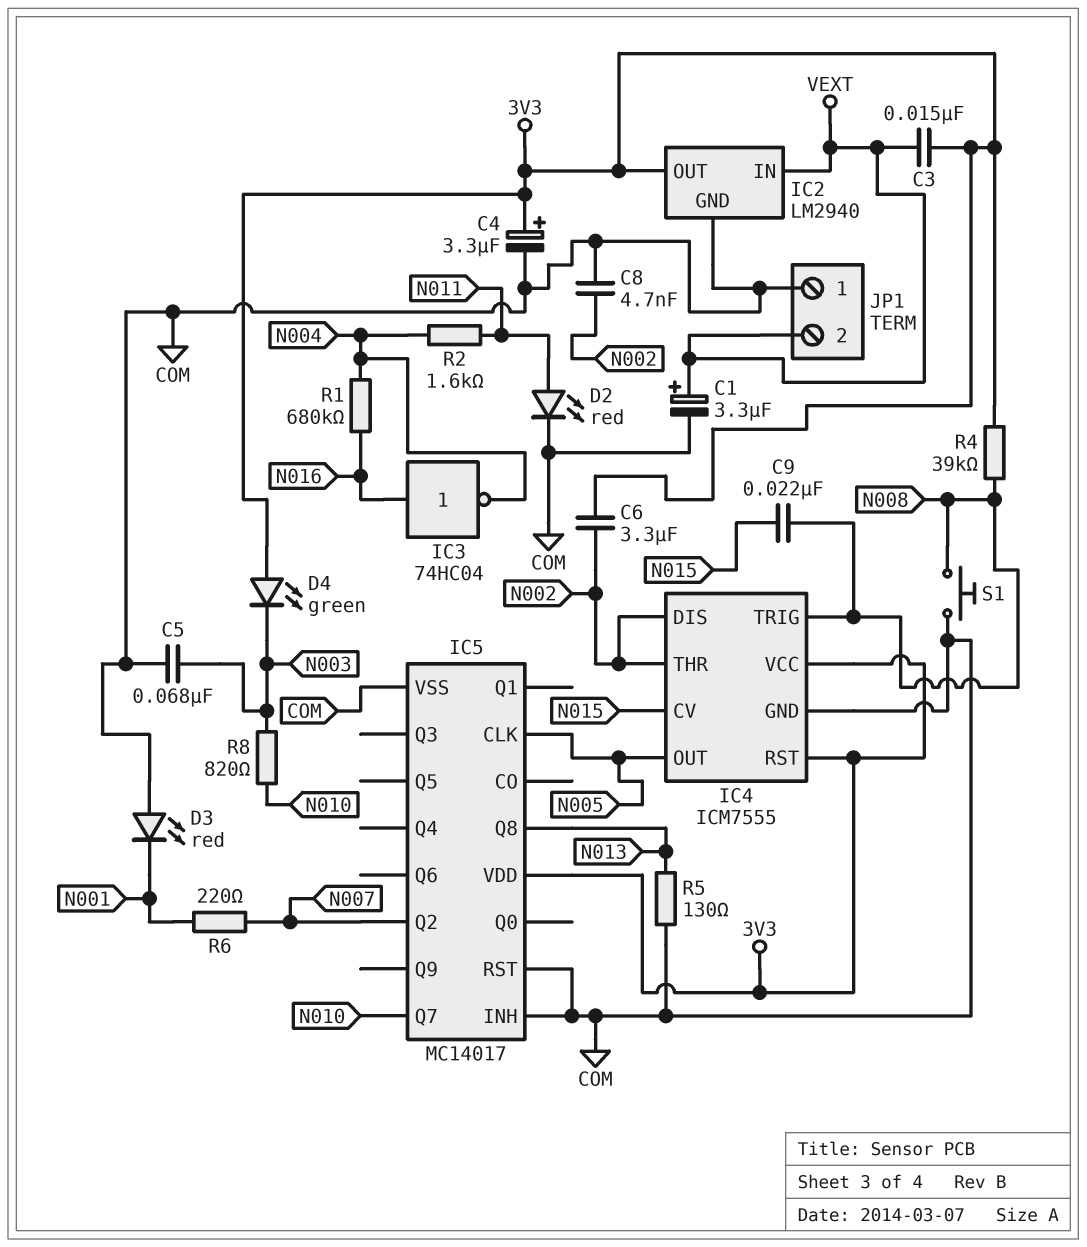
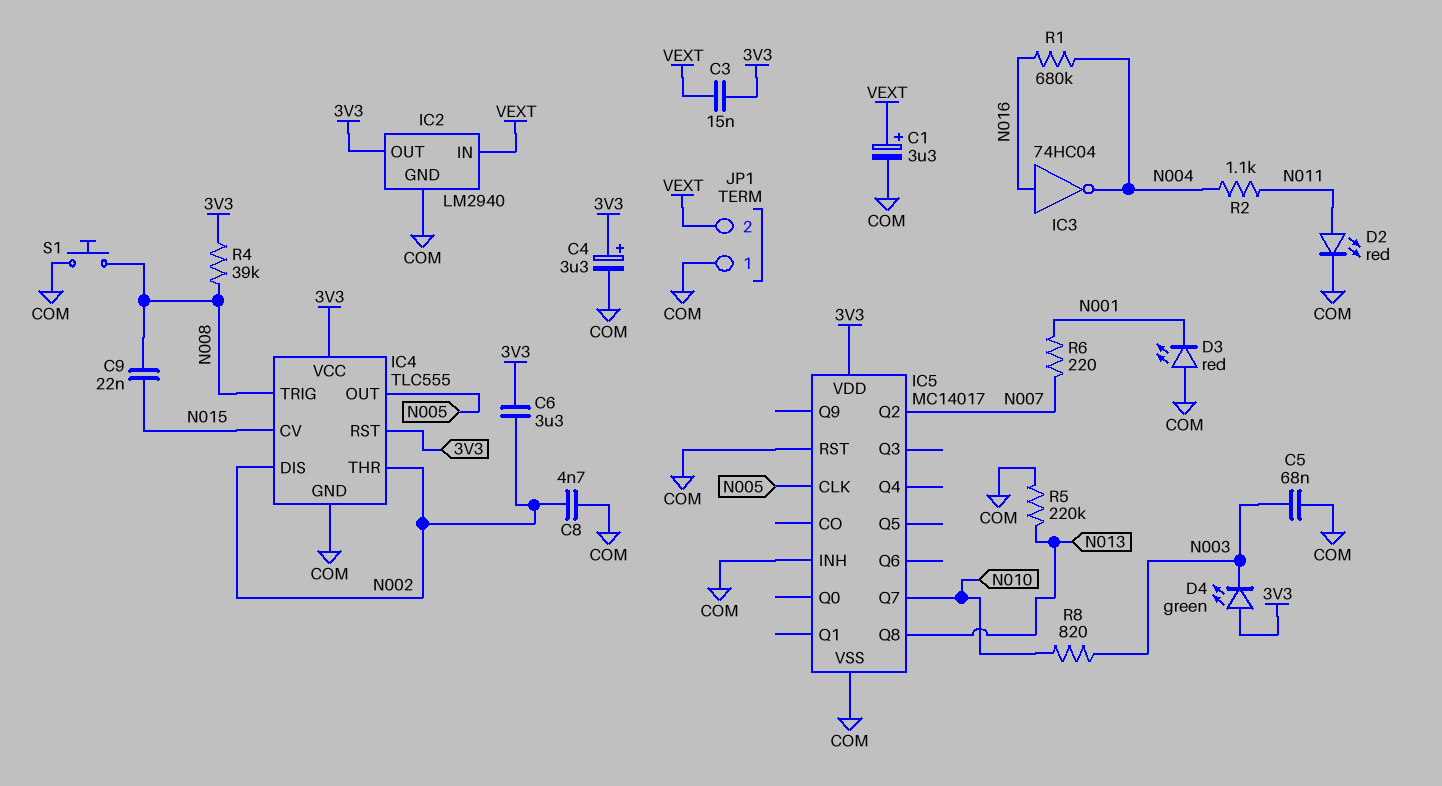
IC4: ICM7555 -> TLC555
R2: 1.6k (N004, N011) -> 1.1k (N004, N011)
R5: 130 (COM, N013) -> 220k (COM, N013)

